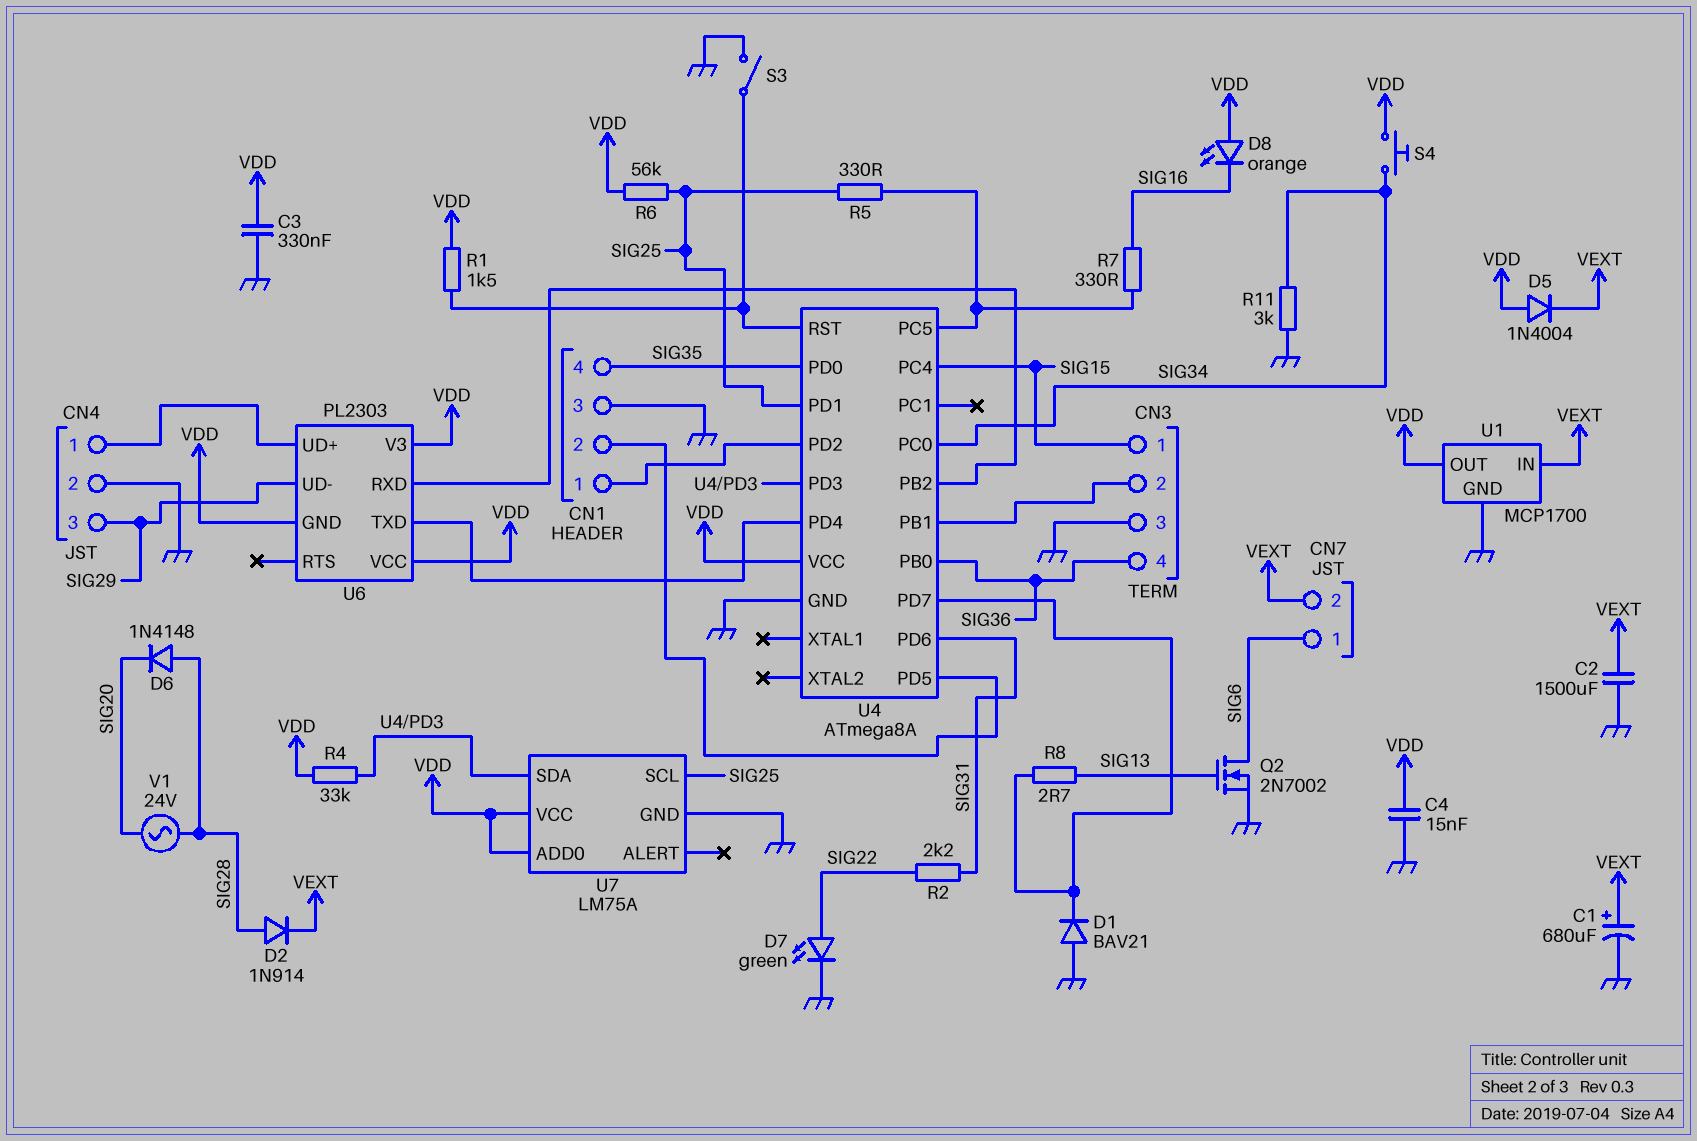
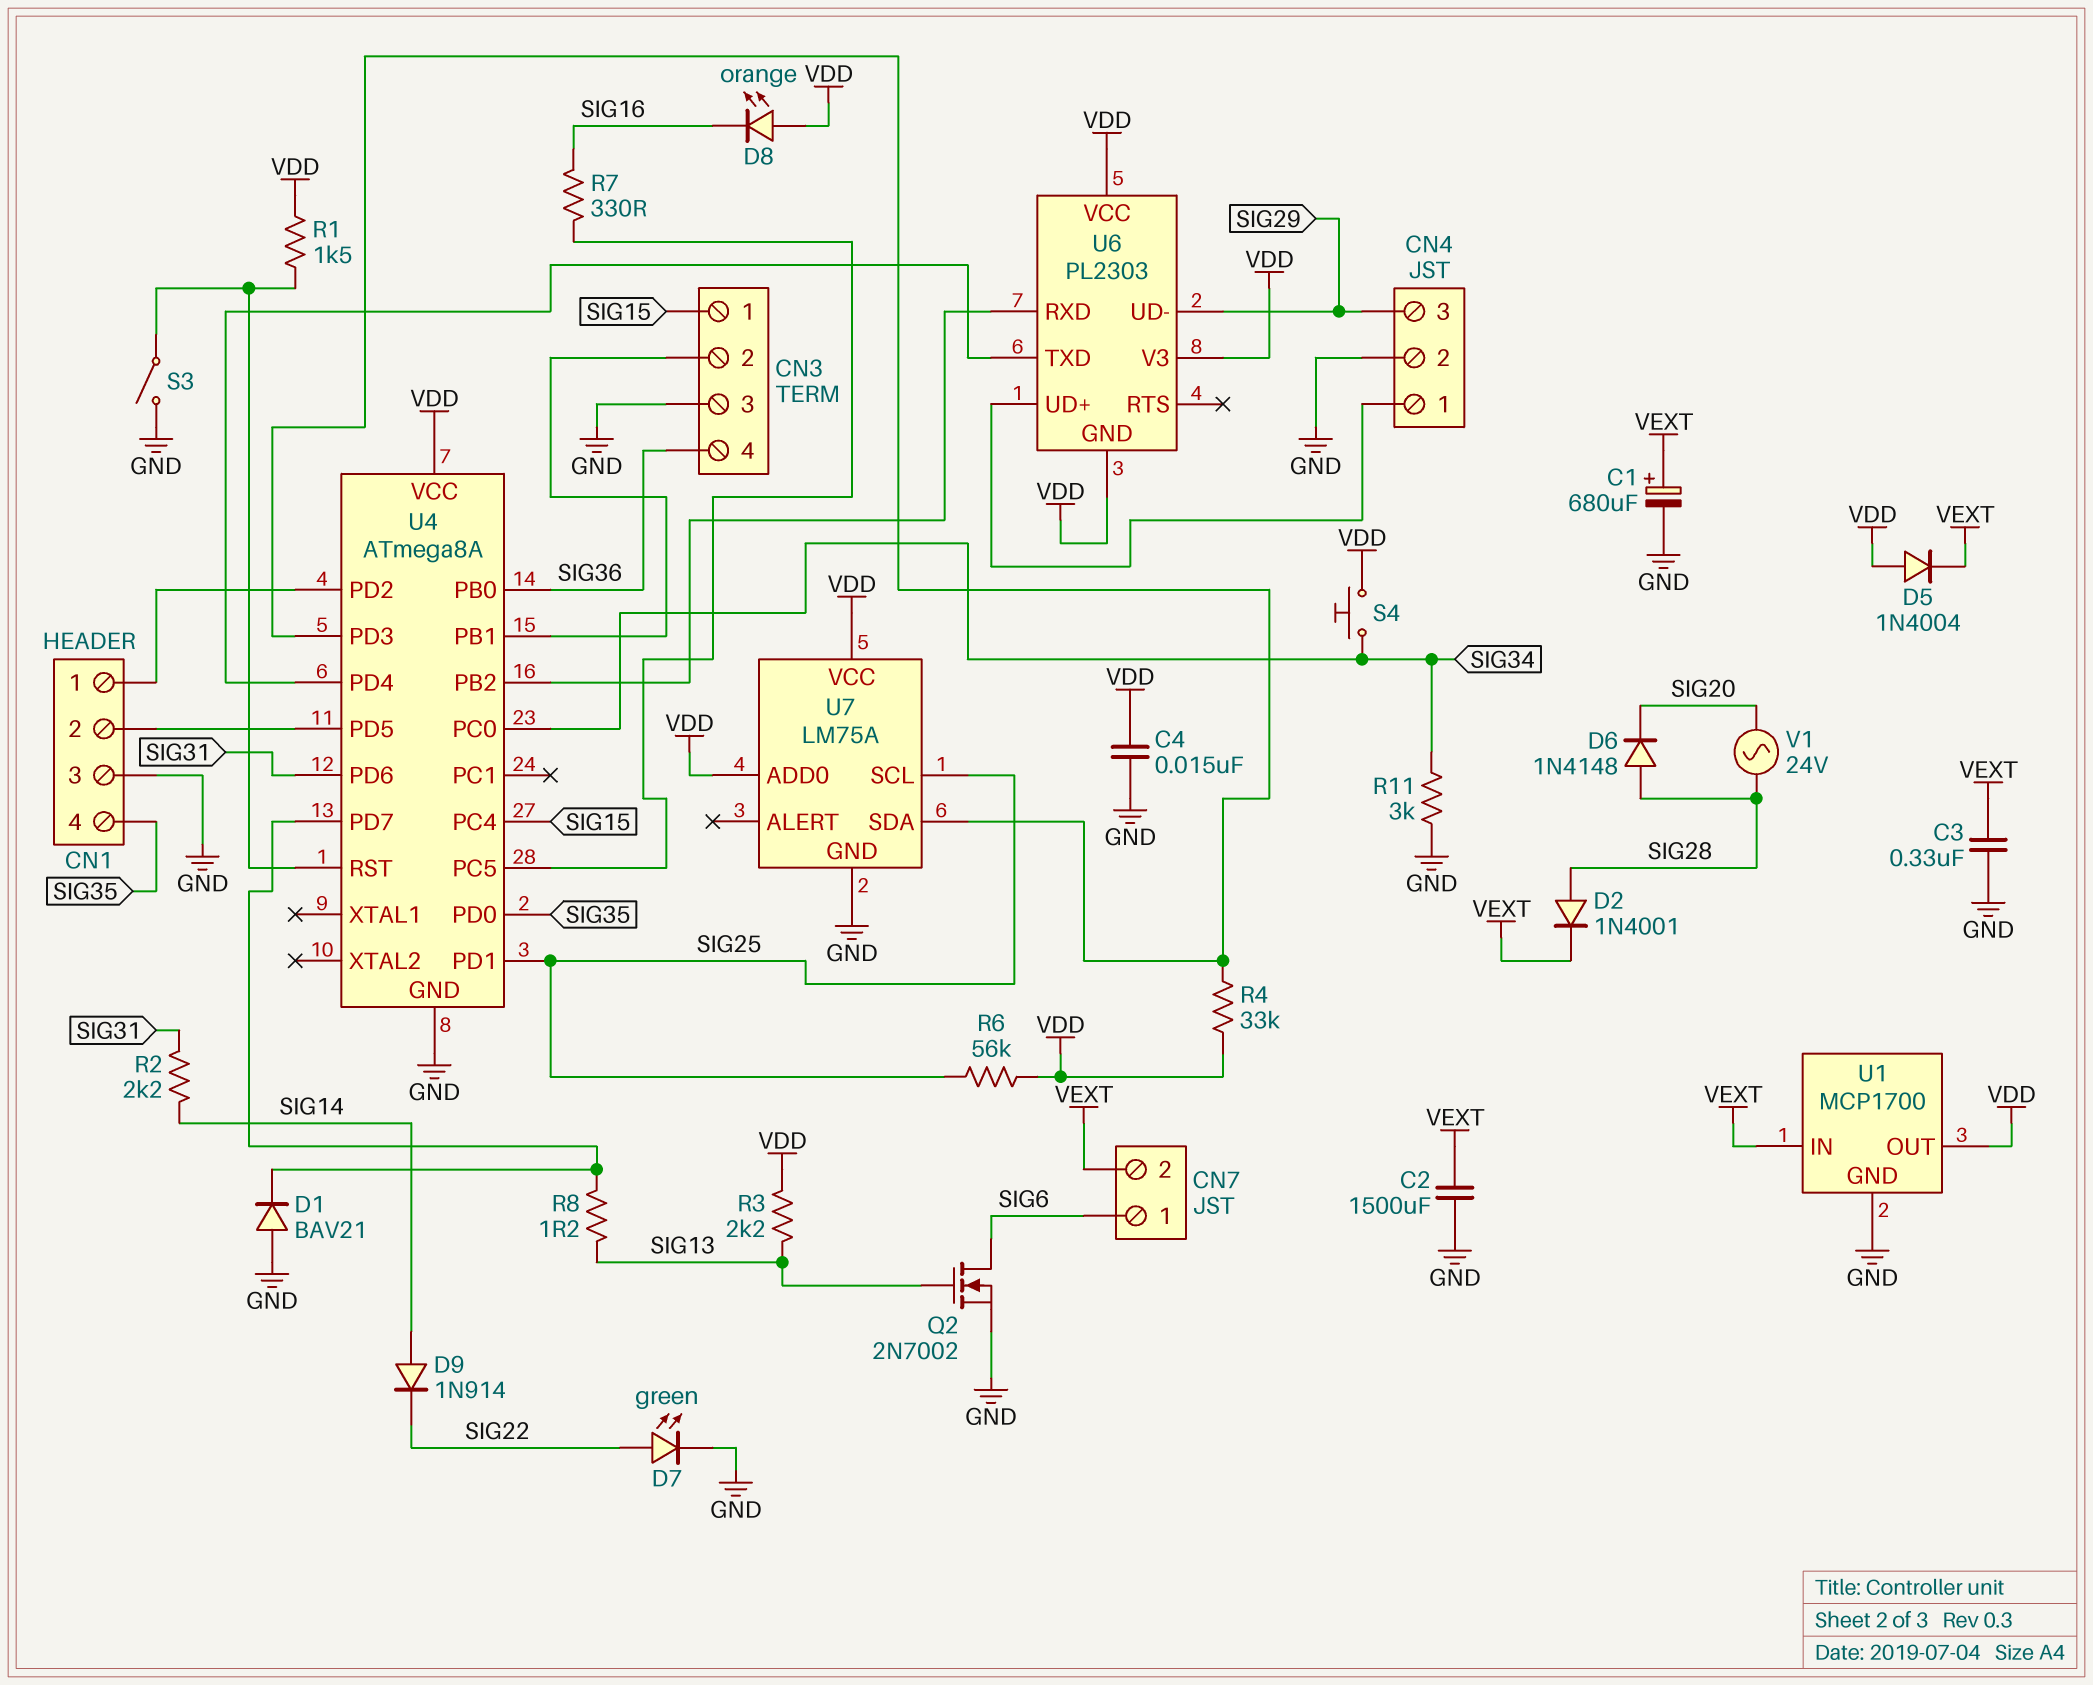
C3: 330nF (GND, VDD) -> 330nF (GND, VEXT)
D2: diode 1N914 (A SIG28, K VEXT) -> diode 1N4001 (A SIG28, K VEXT)
D9: none -> diode 1N914 (A SIG14, K SIG22)
R2: 2.2k (SIG22, SIG31) -> 2.2k (SIG14, SIG31)
R3: none -> 2.2k (SIG13, VDD)
R5: 330 (SIG25, U4/PC5) -> none
R8: 2.7 (SIG13, U4/PD7) -> 1.2 (SIG13, U4/PD7)

